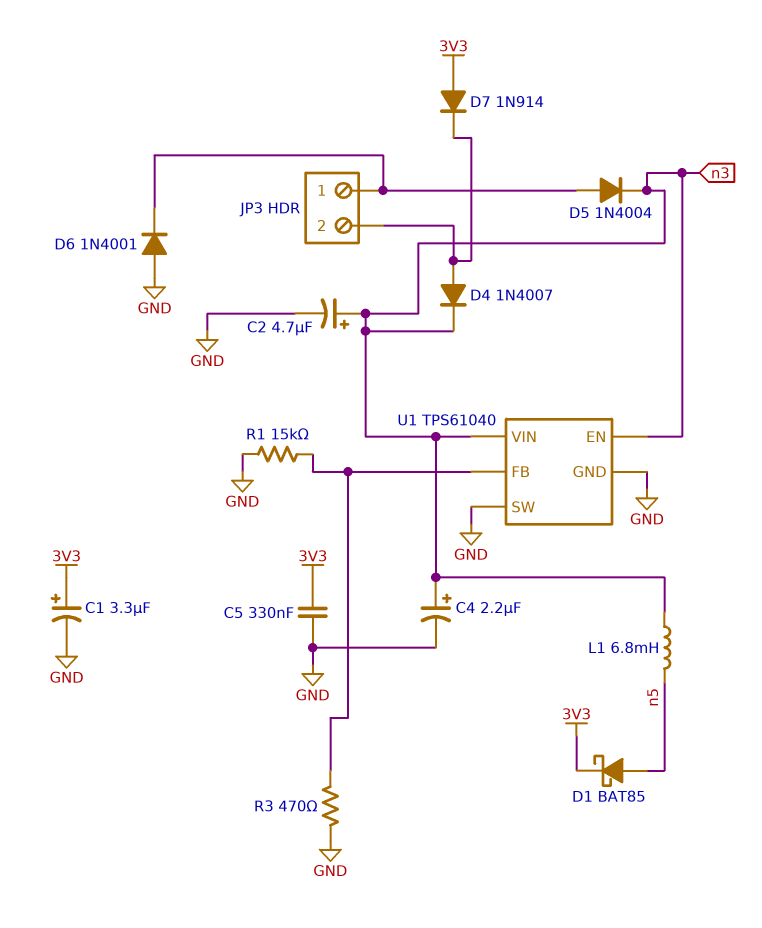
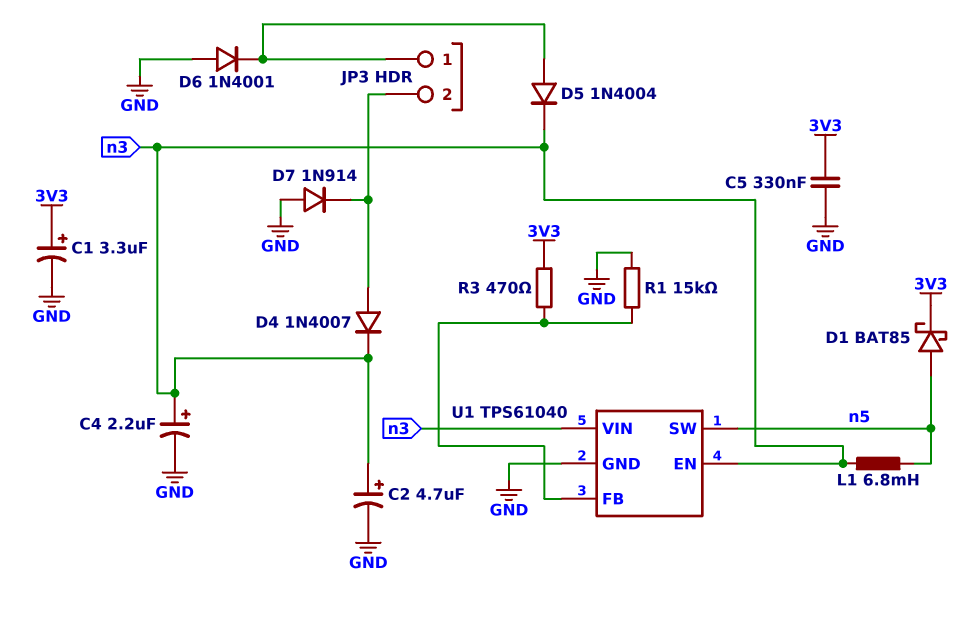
D7: diode 1N914 (A 3V3, K JP3/2) -> diode 1N914 (A GND, K JP3/2)
R3: 470 (GND, U1/FB) -> 470 (3V3, U1/FB)
U1 pin SW: GND -> n5

